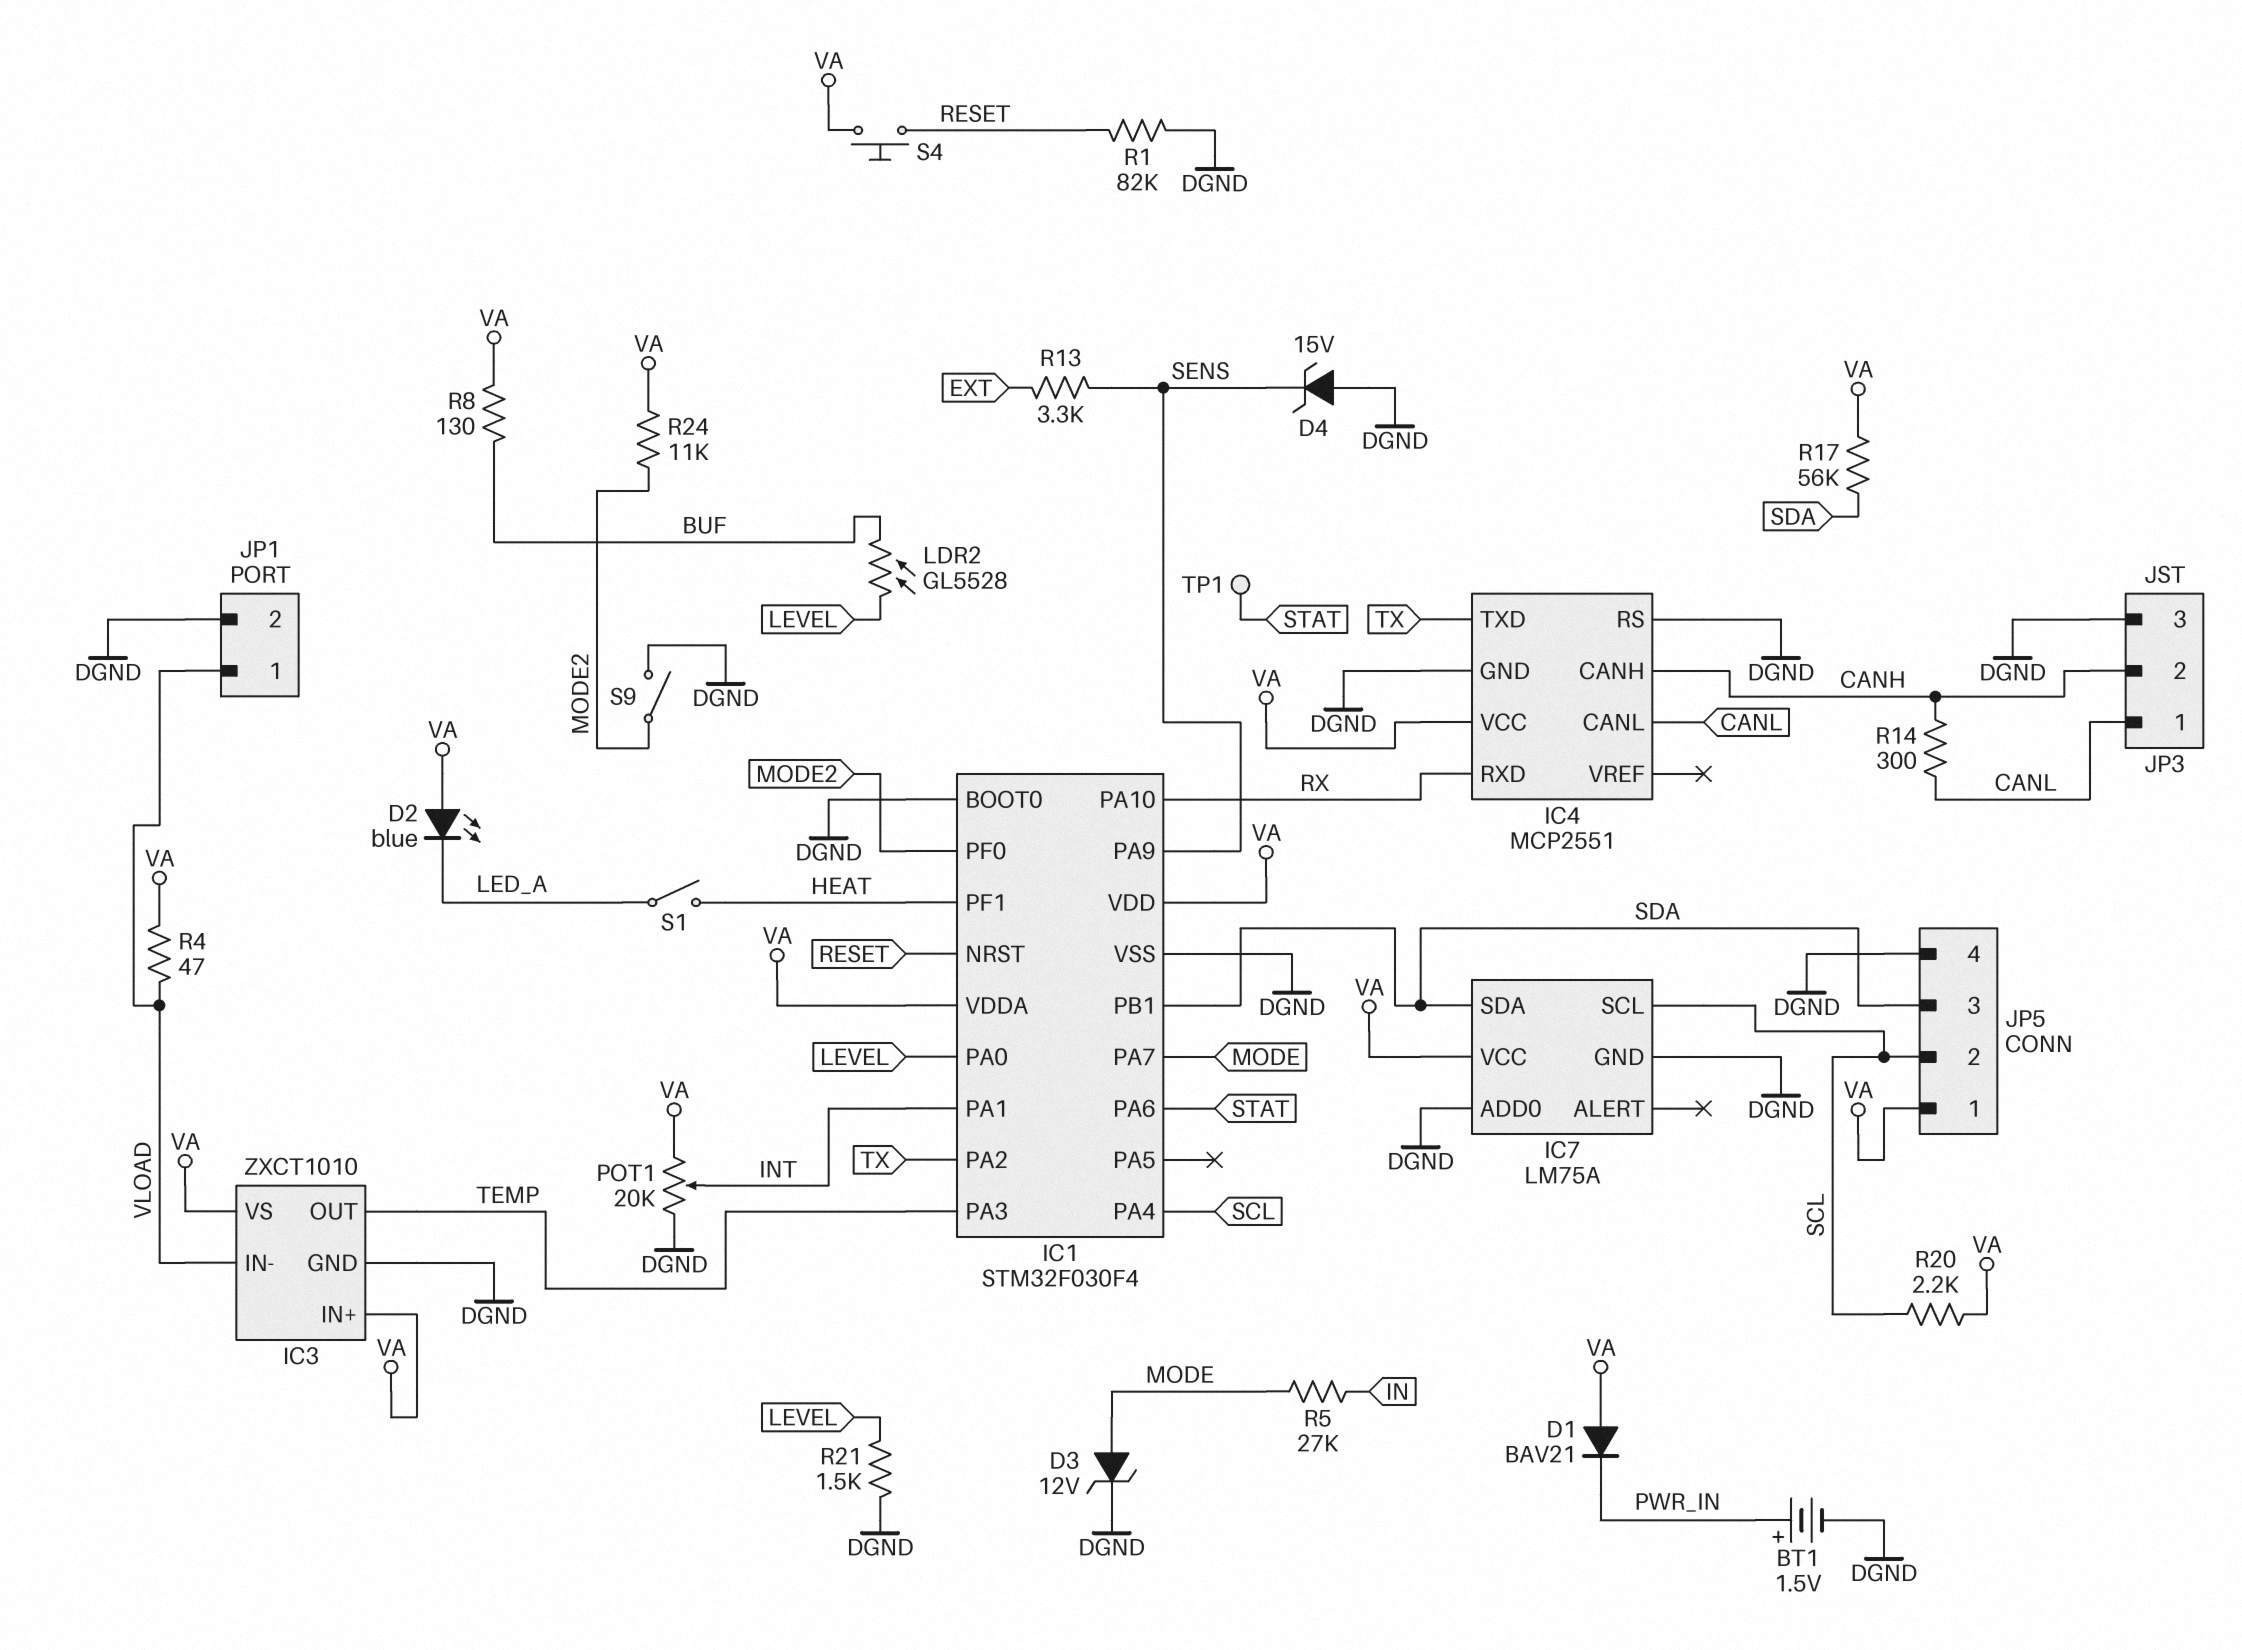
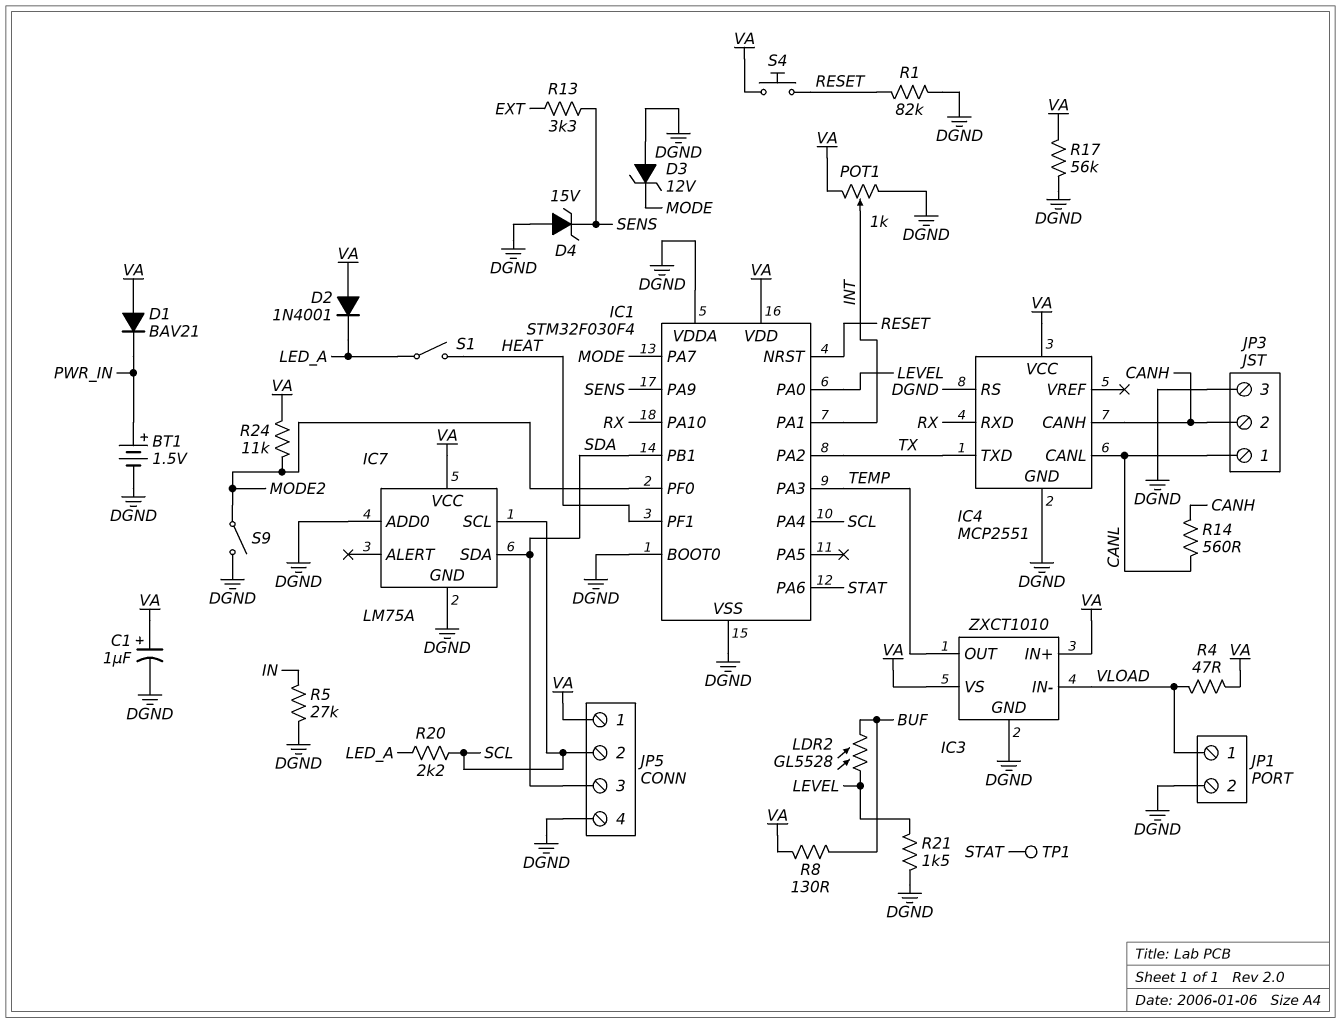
C1: none -> 1uF (plus VA, minus DGND)
D2: LED blue (A VA, K LED_A) -> diode 1N4001 (A VA, K LED_A)
D3: zener 12V (A MODE, K DGND) -> zener 12V (A DGND, K MODE)
IC1 pin VDDA: VA -> DGND
POT1: 20k (DGND, VA, wiper INT) -> 1k (DGND, VA, wiper INT)
R5: 27k (IN, MODE) -> 27k (DGND, IN)
R14: 300 (CANH, CANL) -> 560 (CANH, CANL)
R17: 56k (SDA, VA) -> 56k (DGND, VA)
R20: 2.2k (SCL, VA) -> 2.2k (LED_A, SCL)

